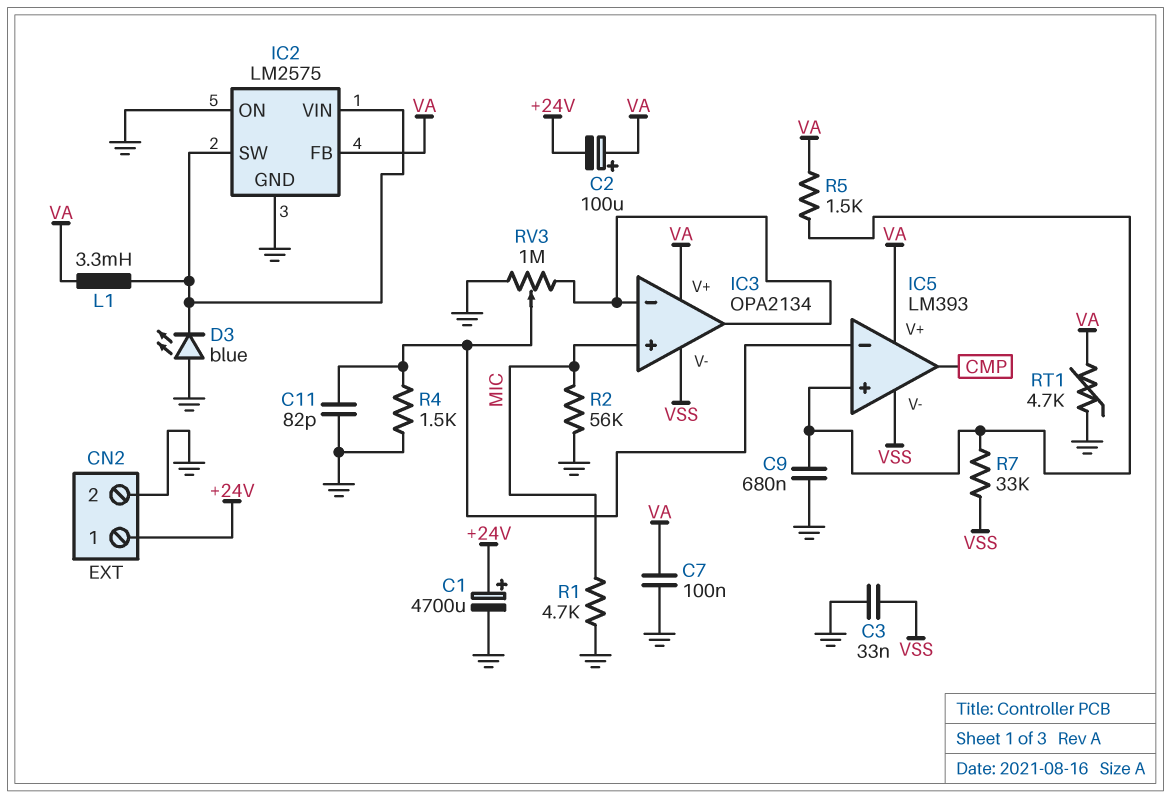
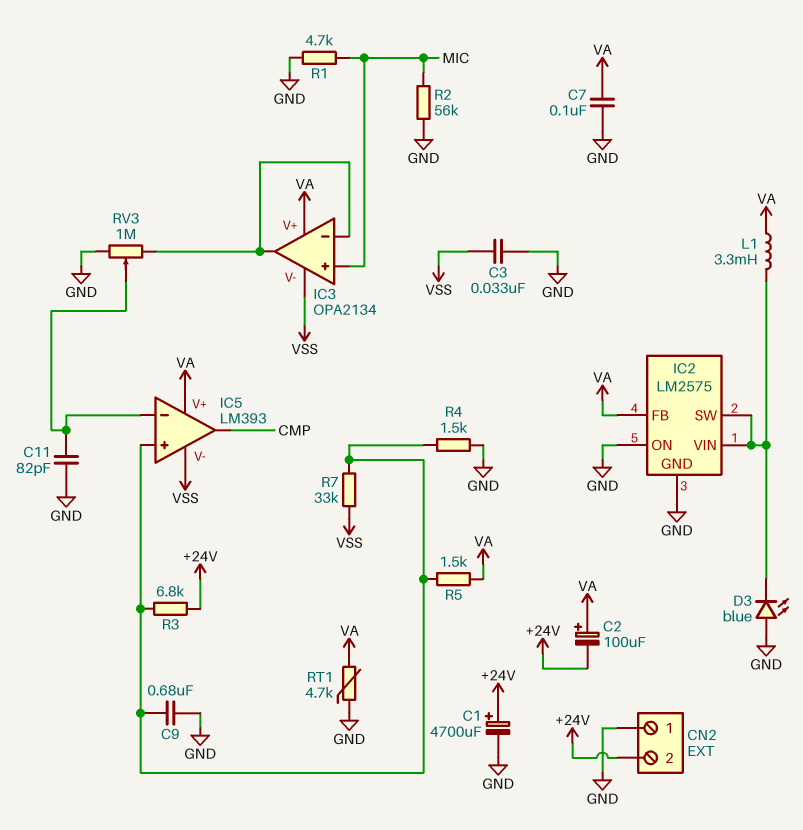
CN2 pin 1: +24V -> GND
CN2 pin 2: GND -> +24V
R3: none -> 6.8k (+24V, IC5/in+)
R4: 1.5k (GND, IC5/in-) -> 1.5k (GND, IC5/in+)

